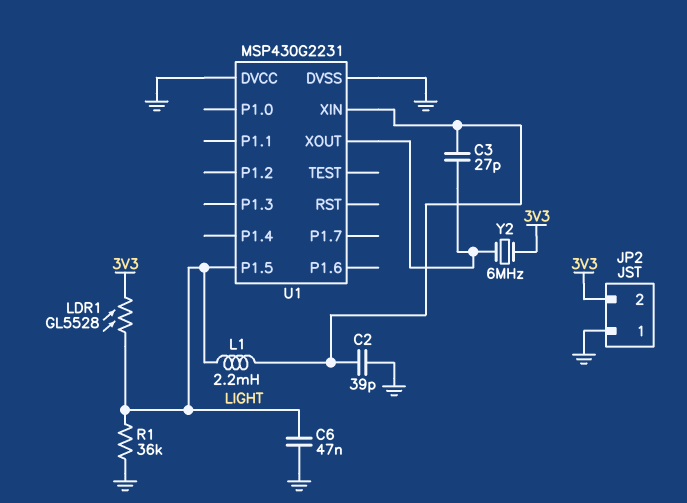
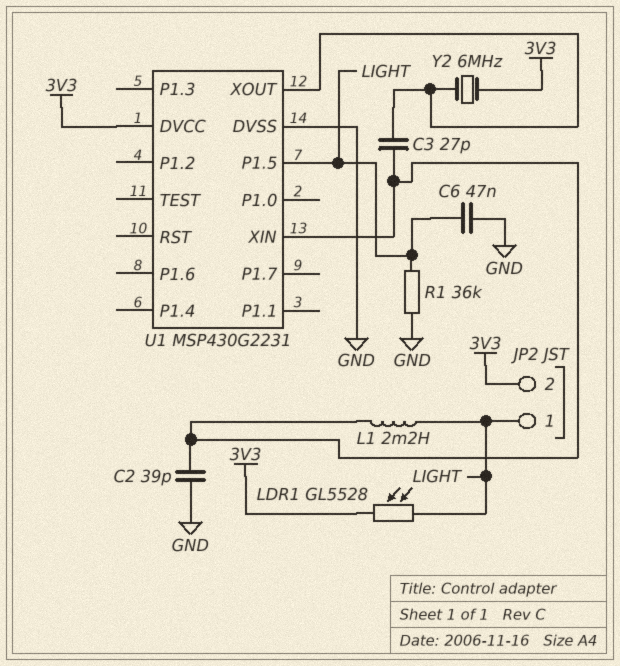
JP2 pin 1: GND -> LIGHT
U1 pin DVCC: GND -> 3V3

